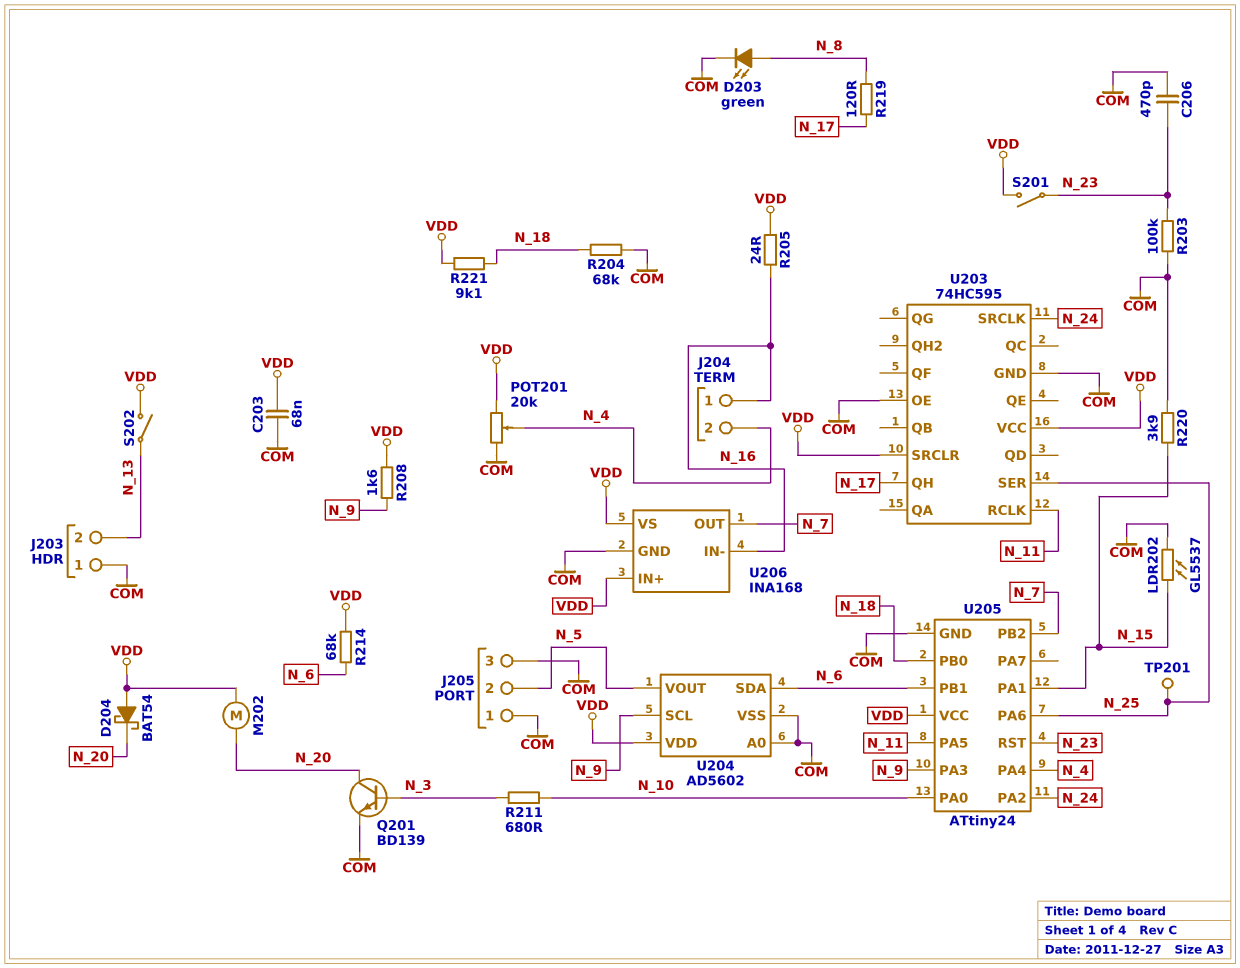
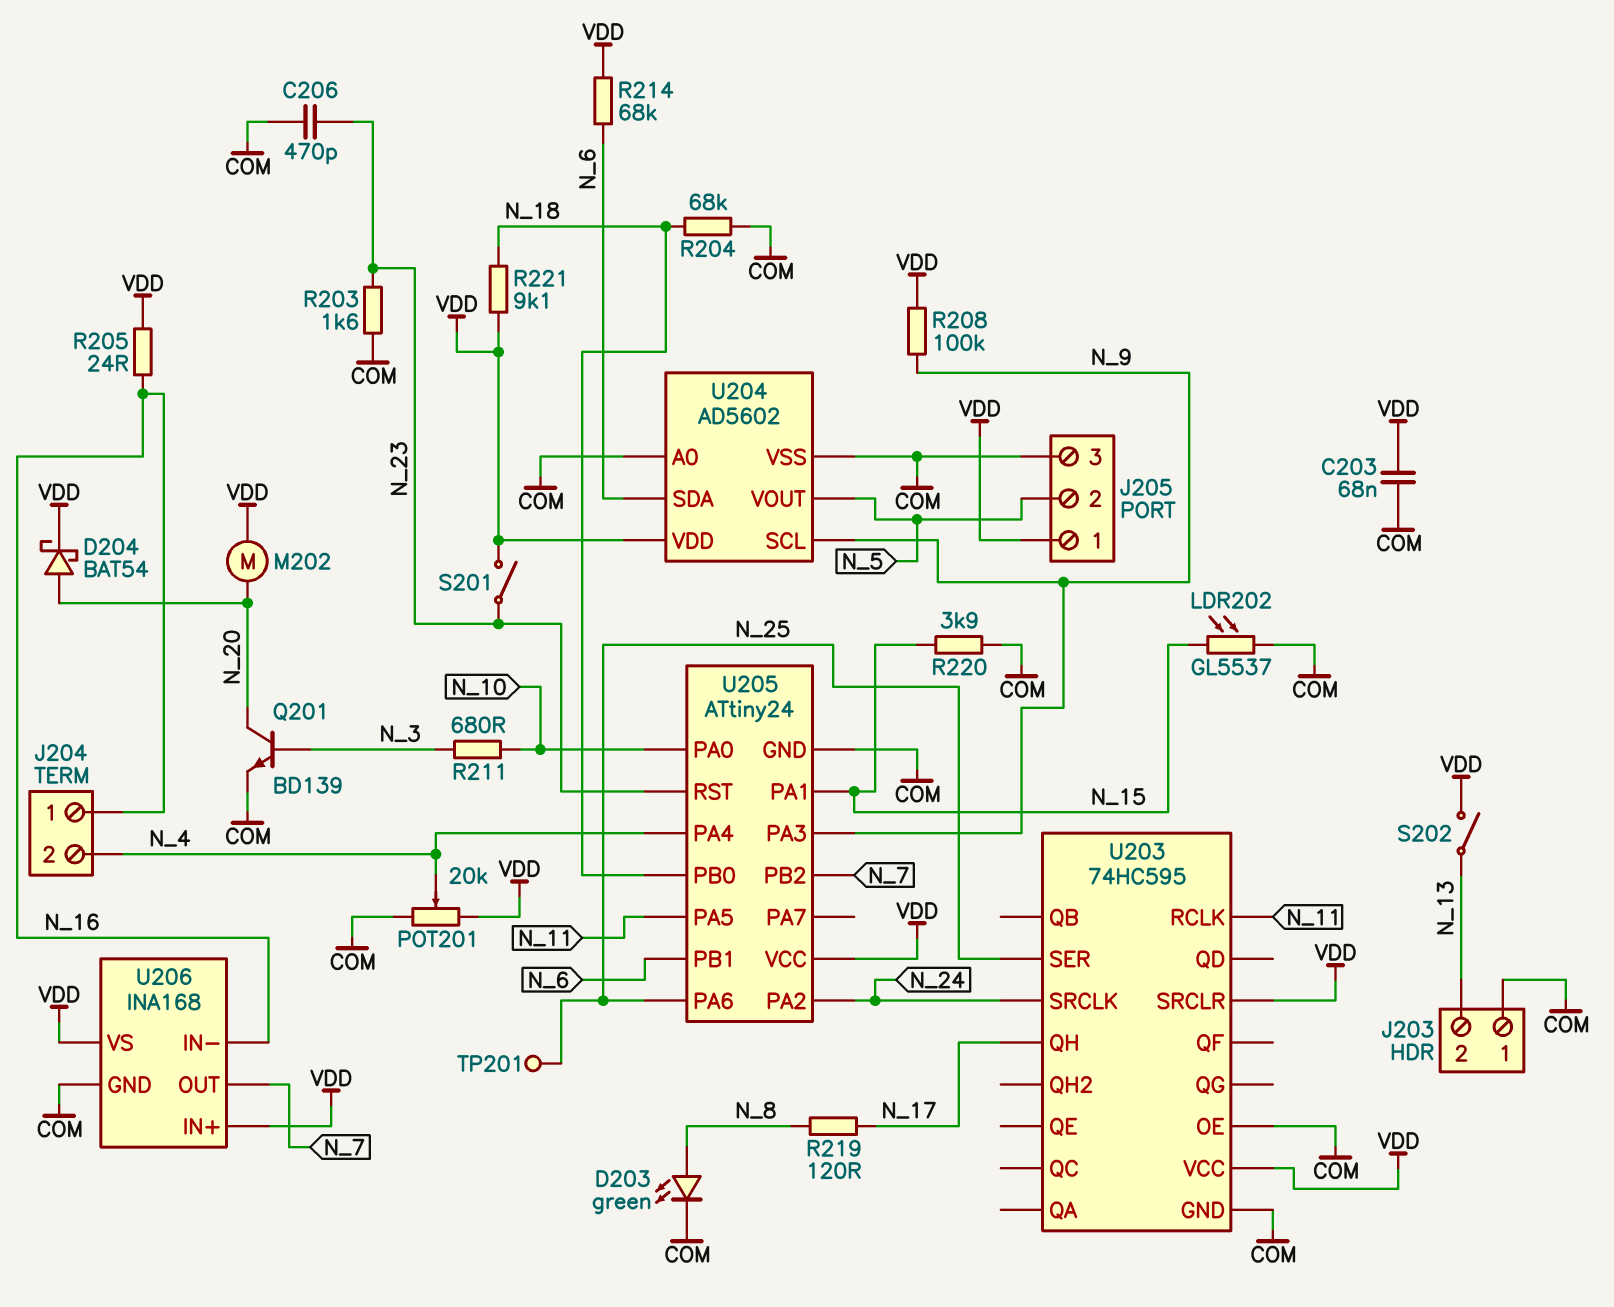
D204: schottky BAT54 (A VDD, K N_20) -> schottky BAT54 (A N_20, K VDD)
J205 pin 1: COM -> VDD
R203: 100k (COM, N_23) -> 1.6k (COM, N_23)
R208: 1.6k (N_9, VDD) -> 100k (N_9, VDD)

